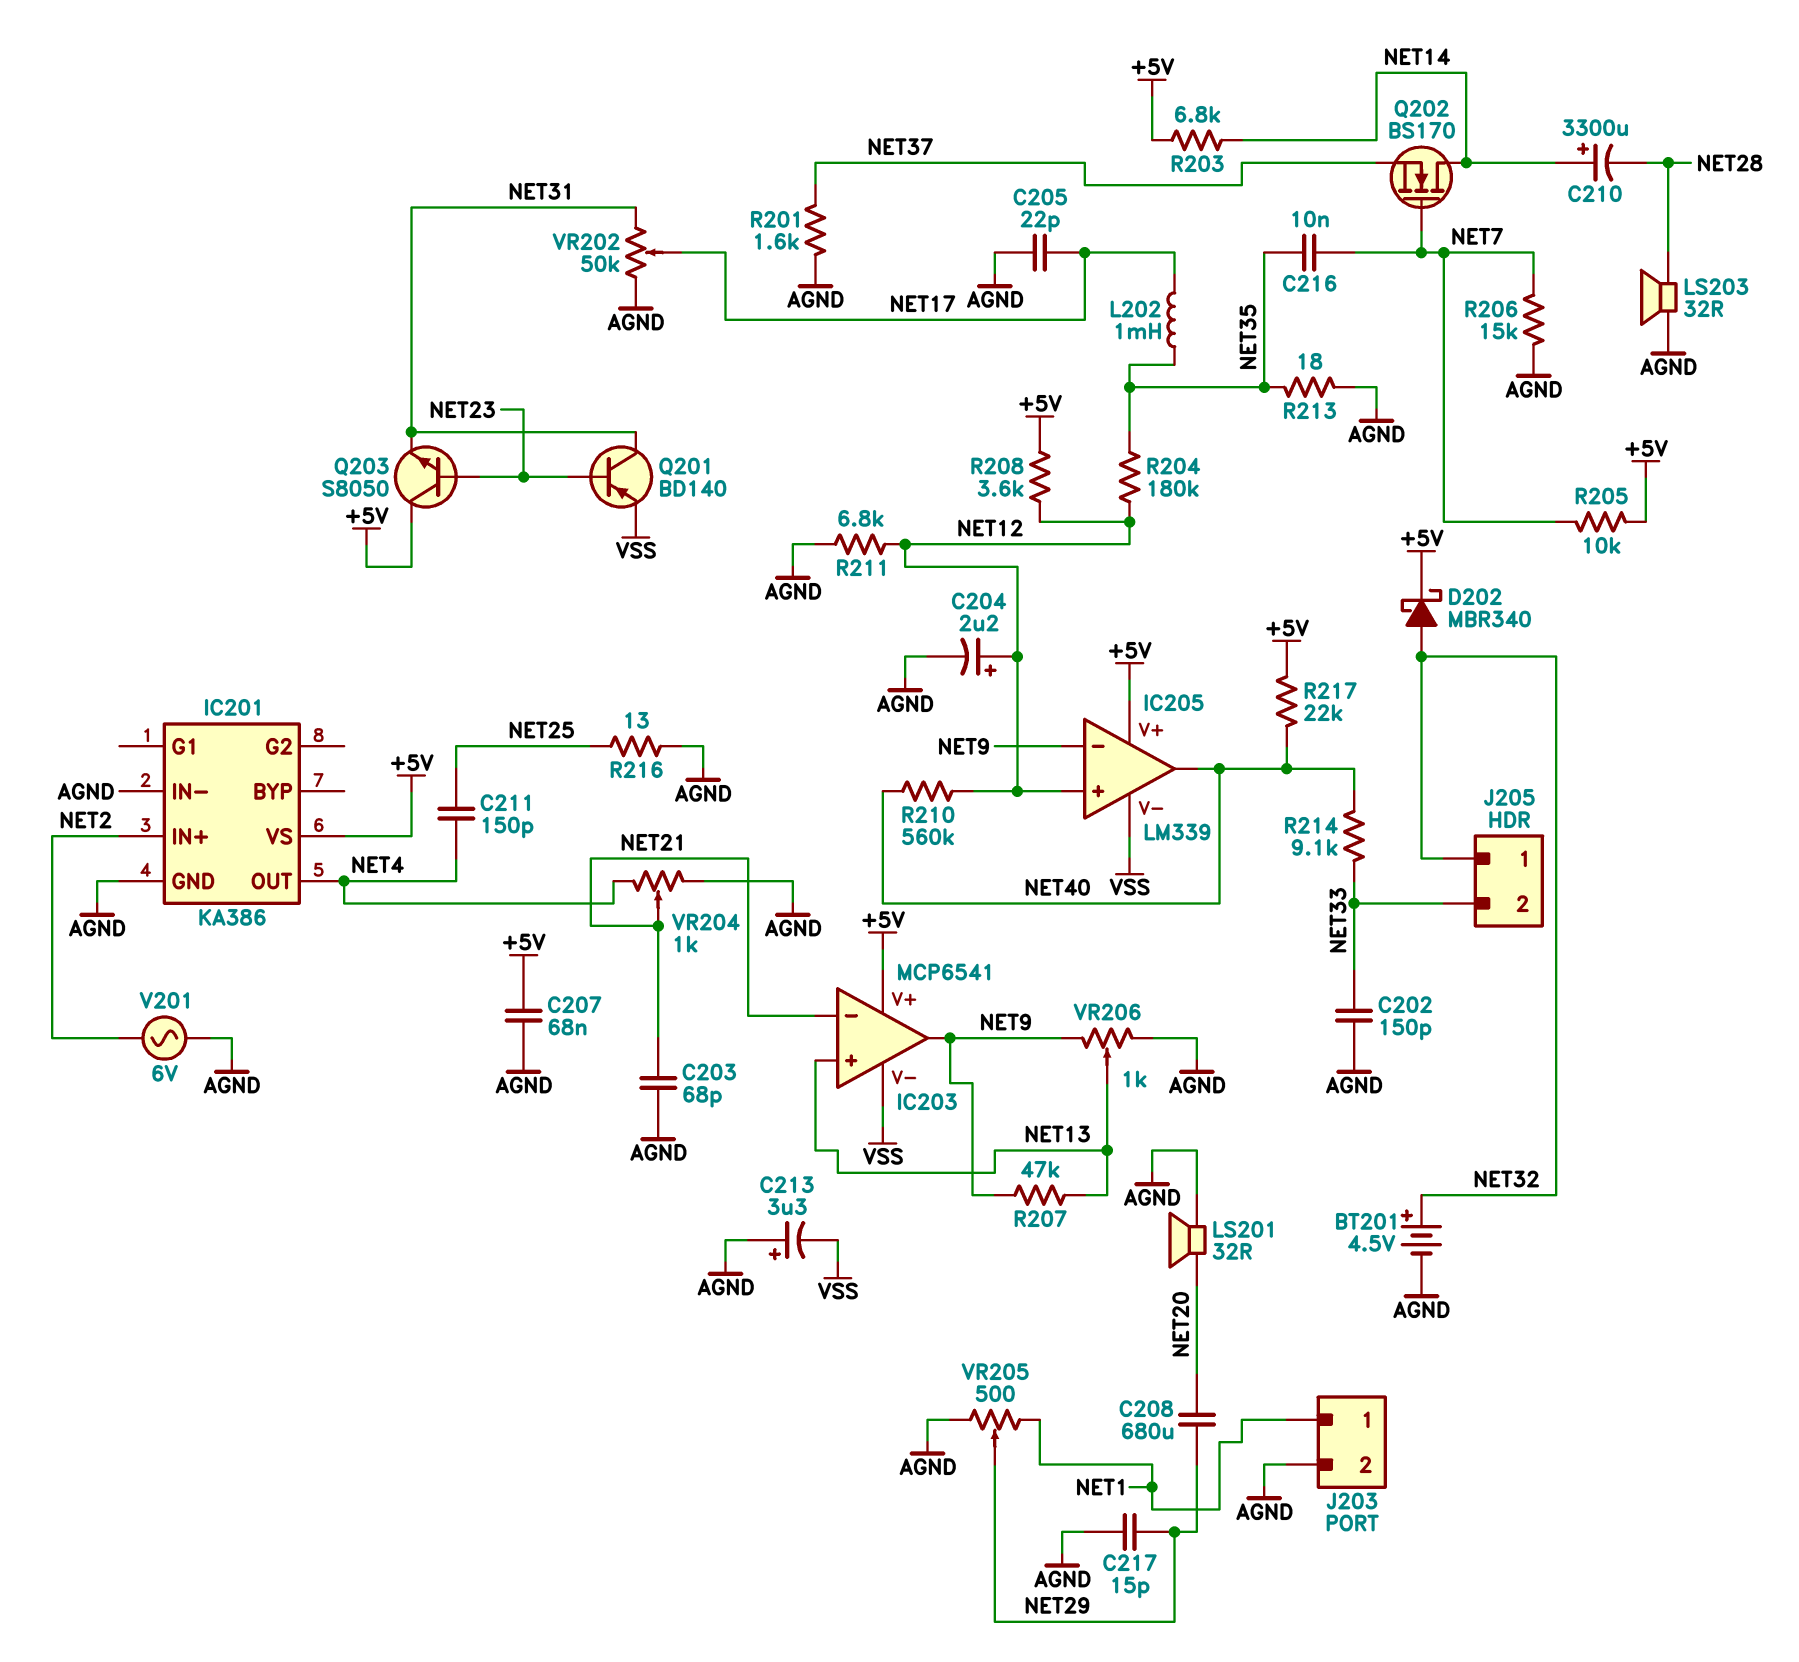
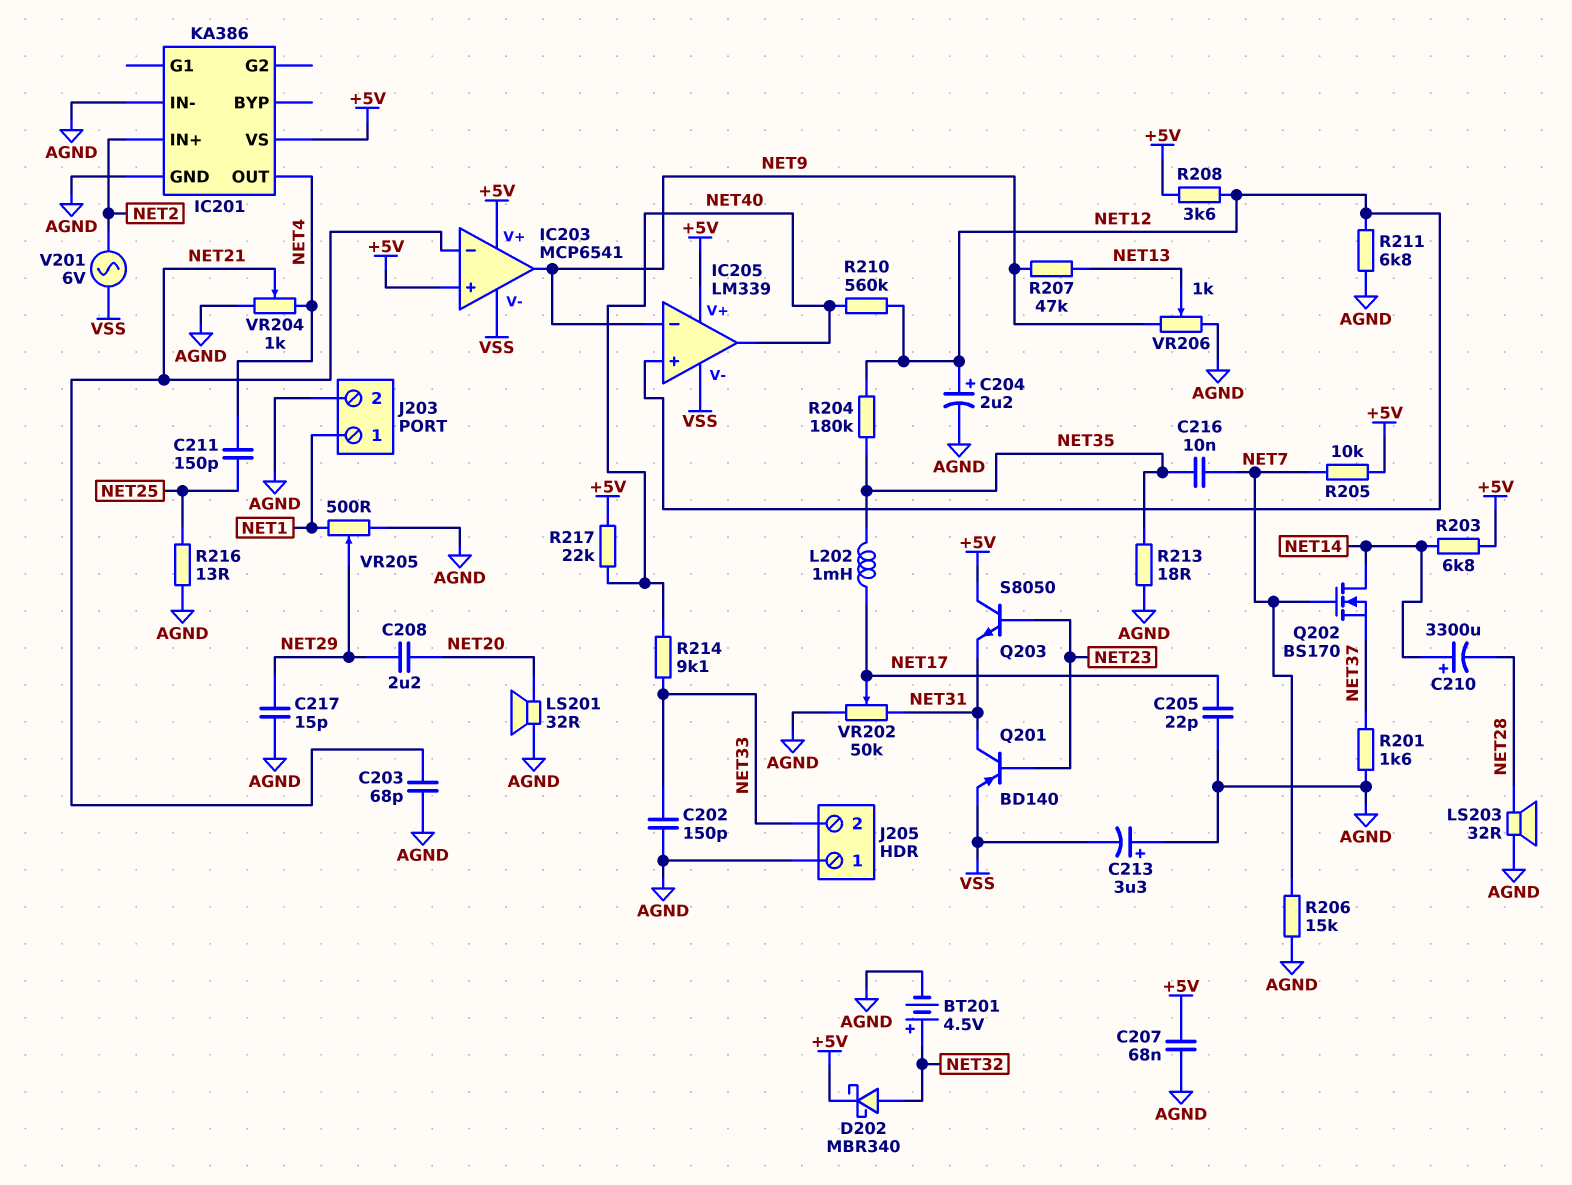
C208: 680uF (NET20, NET29) -> 2.2uF (NET20, NET29)
IC203 pin in+: NET13 -> +5V
J205 pin 1: NET32 -> AGND
V201: AC 6V (AGND, NET2) -> AC 6V (NET2, VSS)

